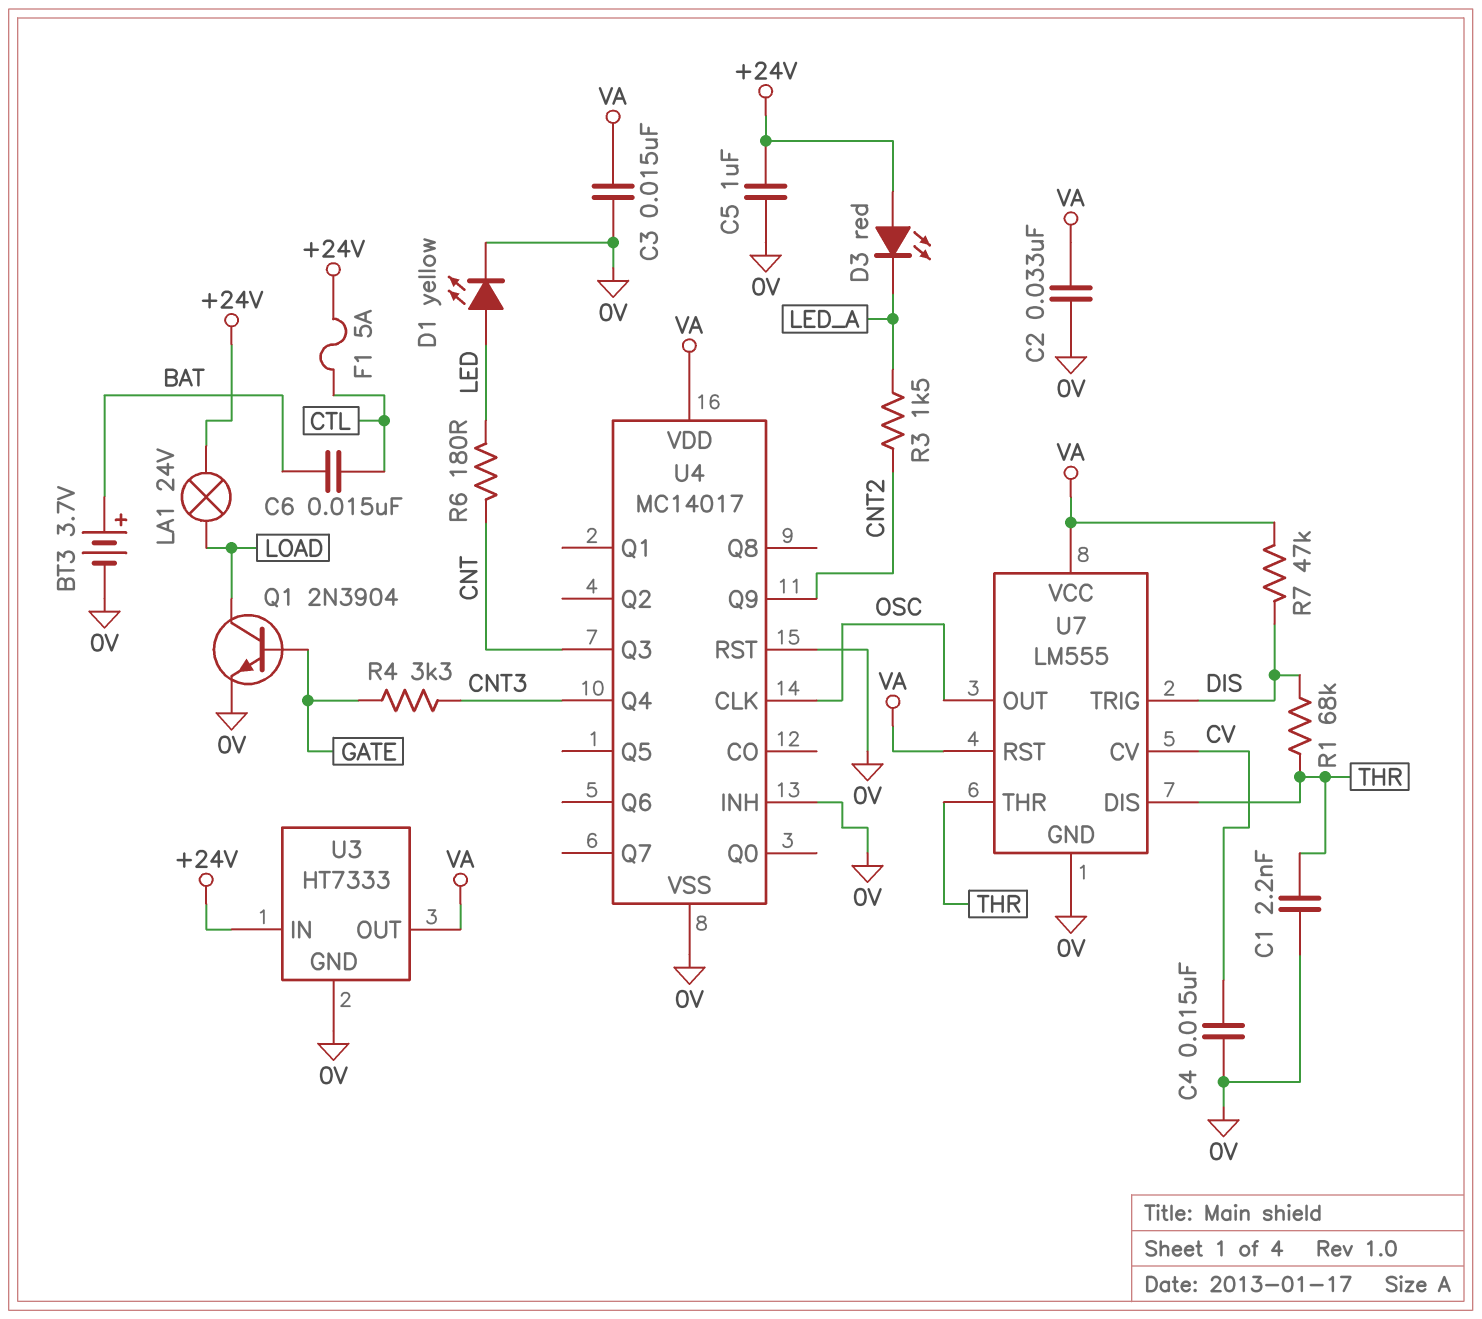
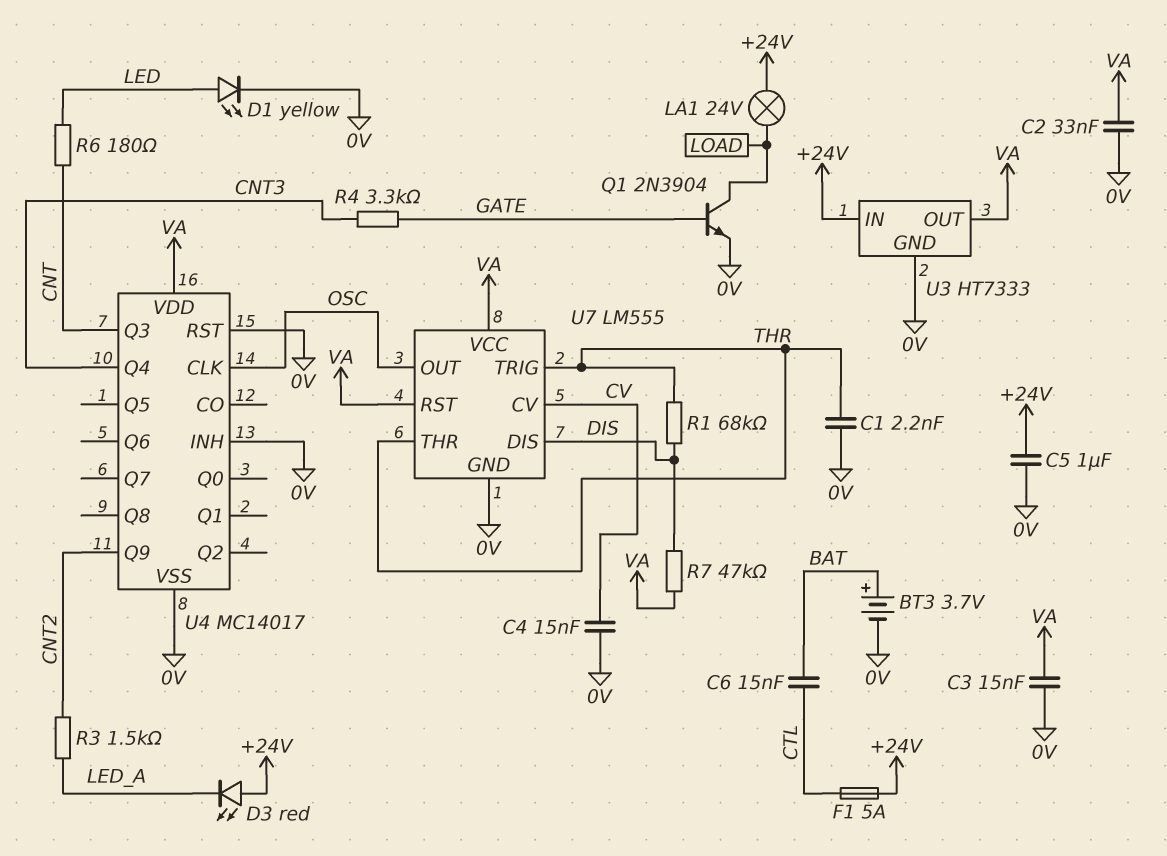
U7 pin DIS: THR -> DIS
U7 pin TRIG: DIS -> THR

